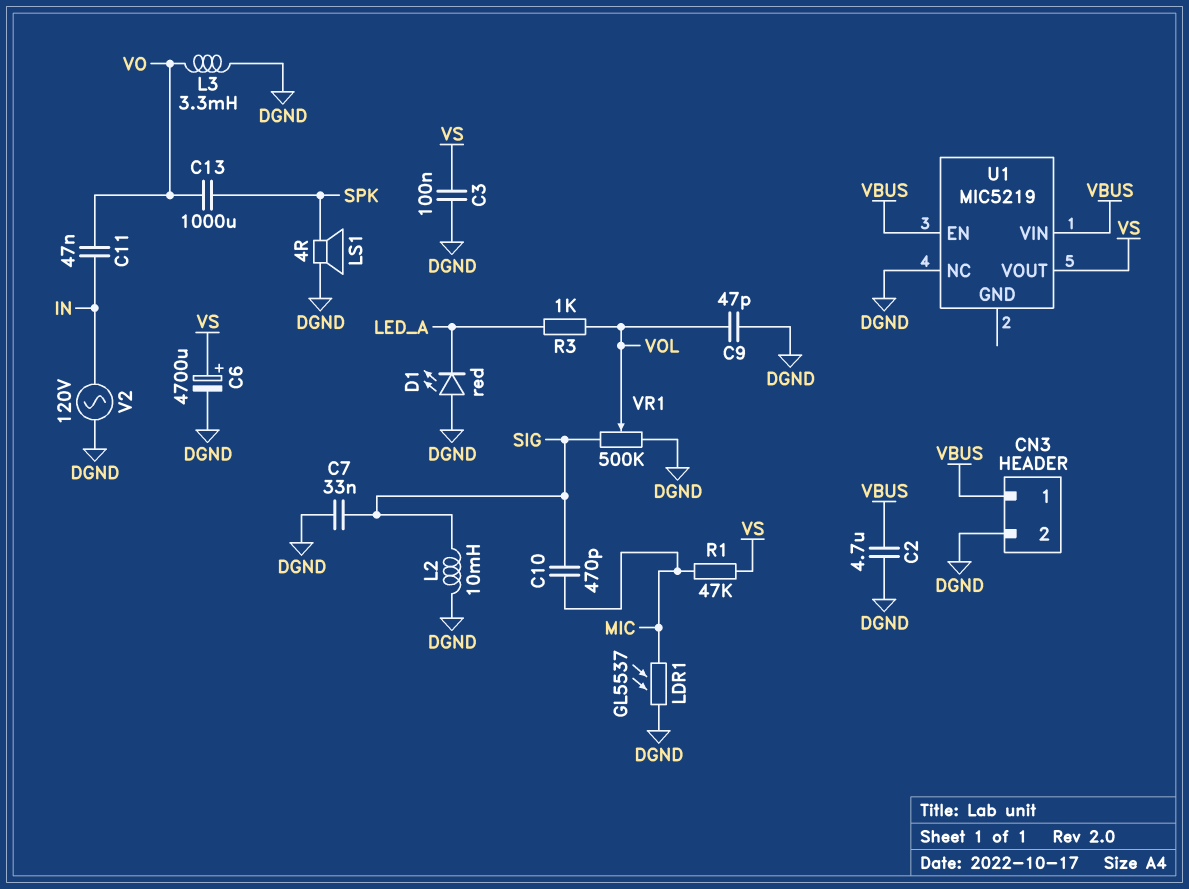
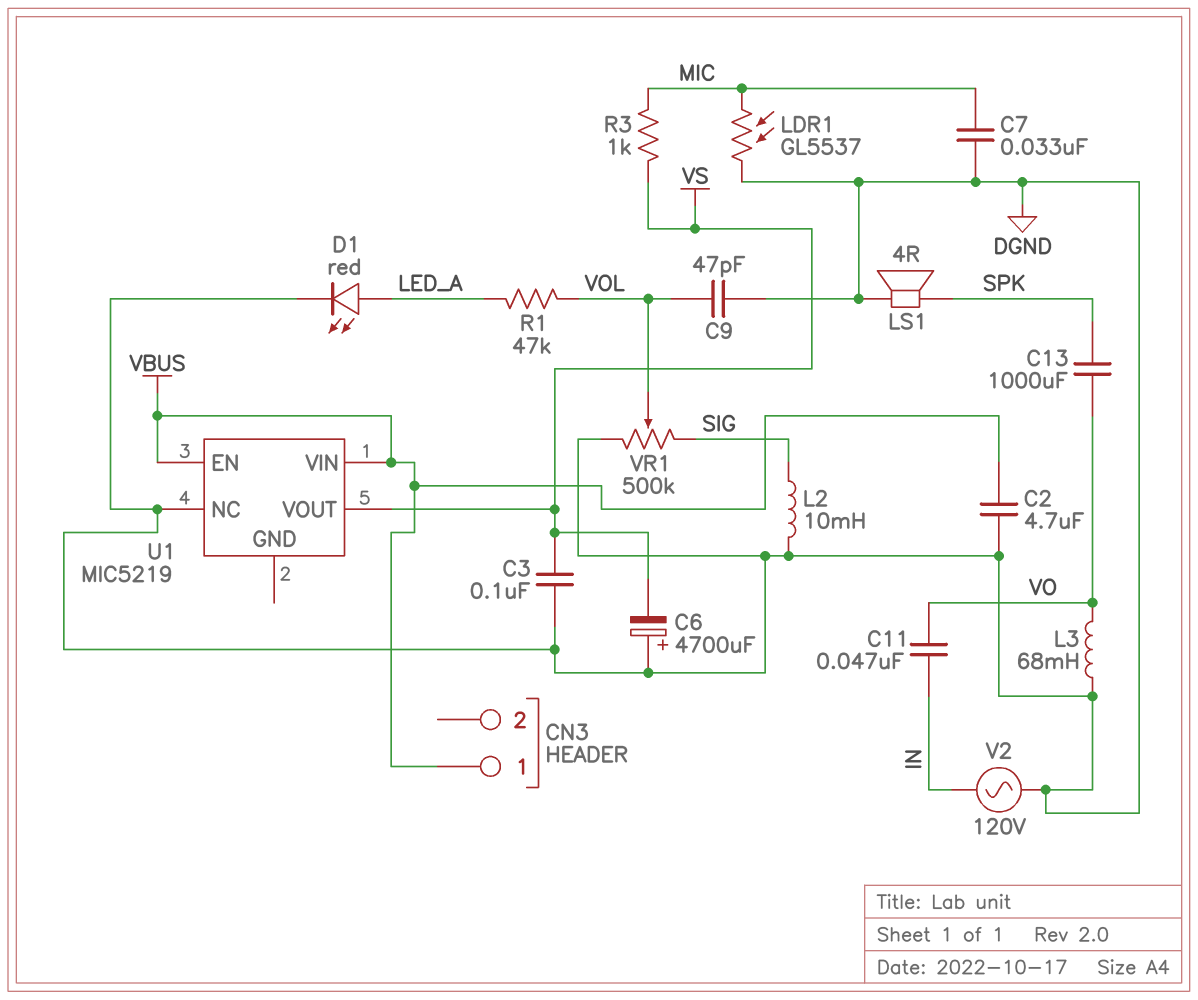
C6: 4700uF (plus VS, minus DGND) -> 4700uF (plus DGND, minus VS)
C7: 33nF (DGND, SIG) -> 33nF (DGND, MIC)
C10: 470pF (MIC, SIG) -> none
CN3 pin 2: DGND -> none
D1: LED red (A DGND, K LED_A) -> LED red (A LED_A, K DGND)
L3: 3.3mH (DGND, VO) -> 68mH (DGND, VO)
R1: 47k (MIC, VS) -> 47k (LED_A, VOL)
R3: 1k (LED_A, VOL) -> 1k (MIC, VS)

